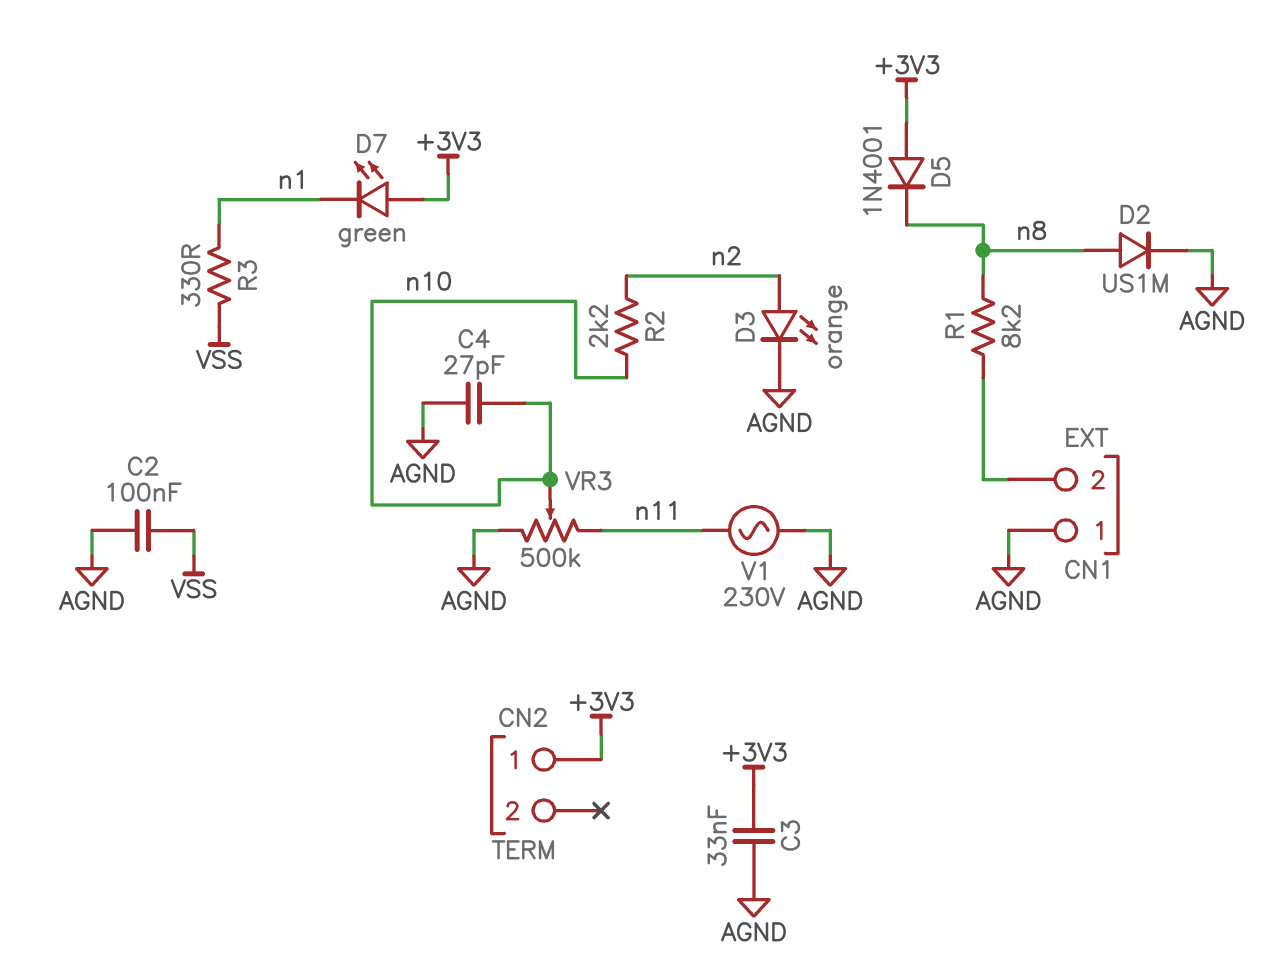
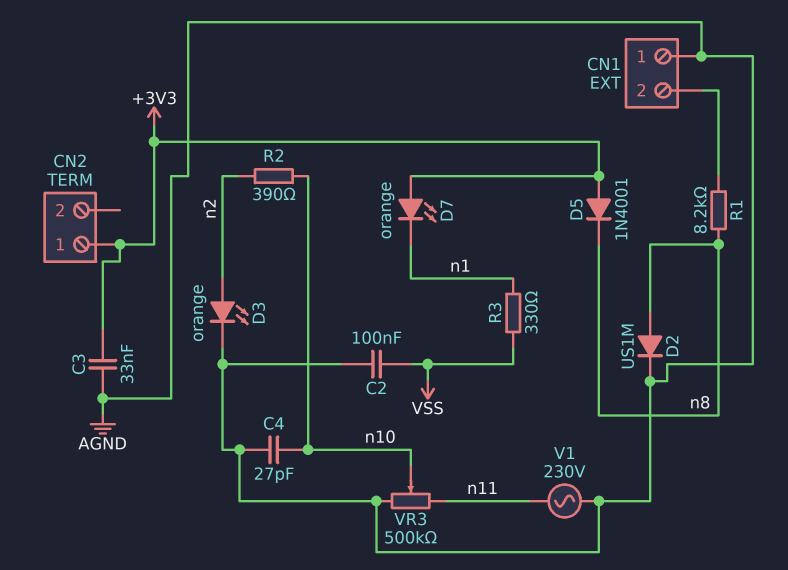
D7: LED green (A +3V3, K n1) -> LED orange (A +3V3, K n1)
R2: 2.2k (n2, n10) -> 390 (n2, n10)

